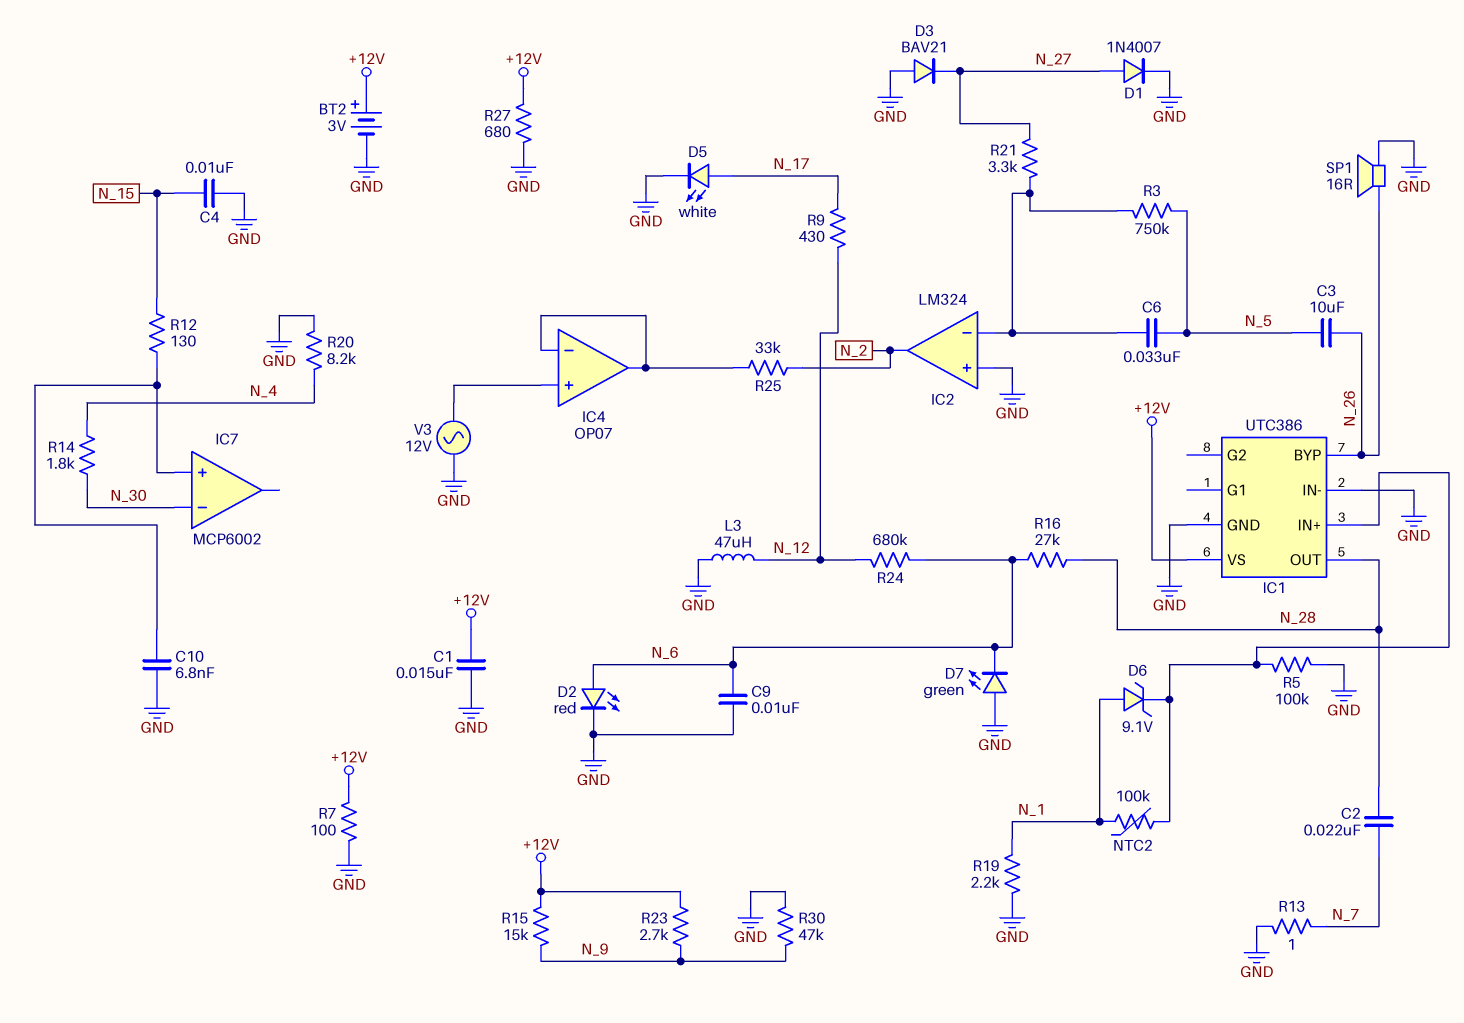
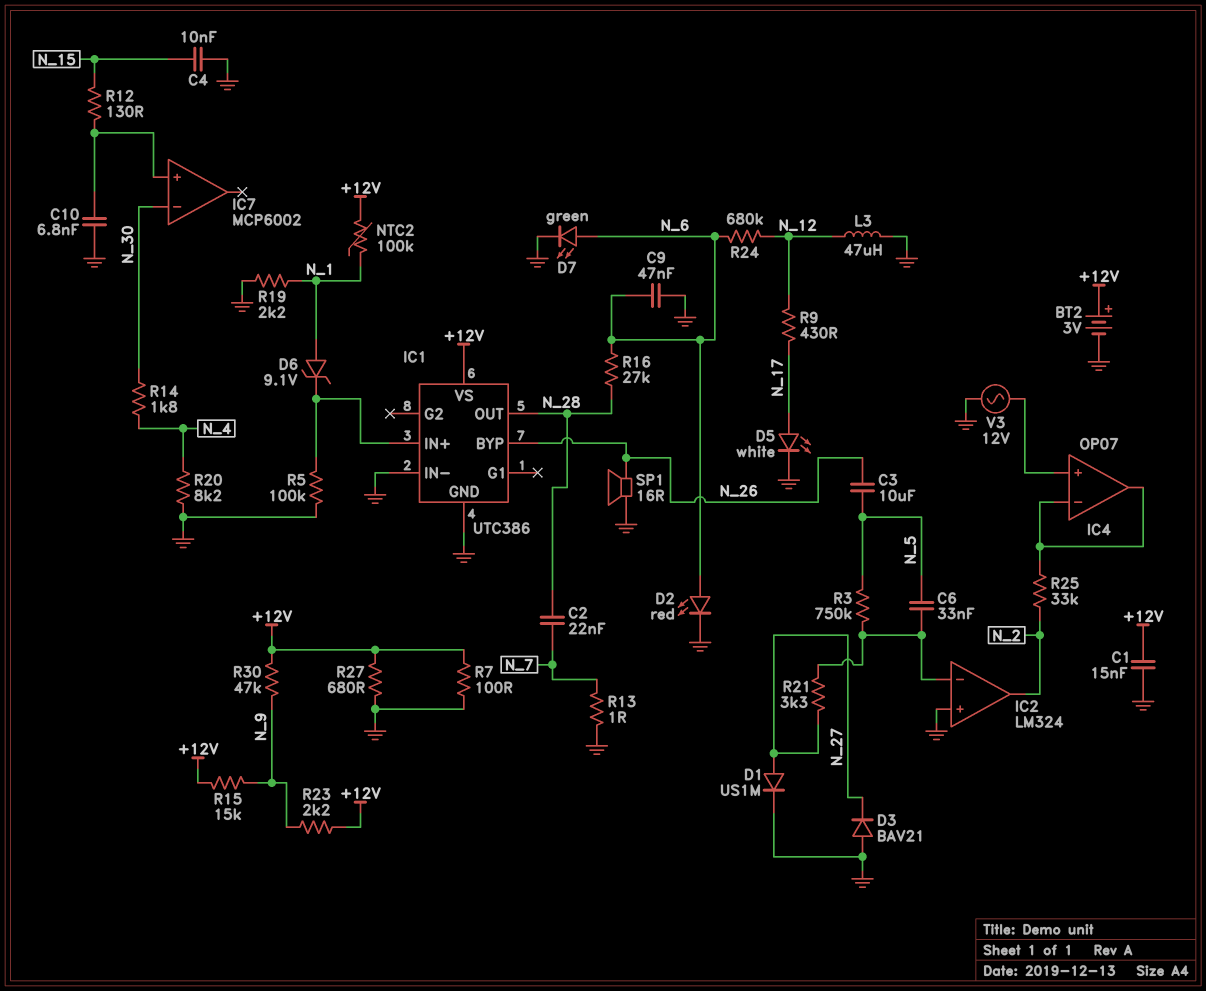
C9: 10nF (GND, N_6) -> 47nF (GND, N_6)
D1: diode 1N4007 (A N_27, K GND) -> diode US1M (A N_27, K GND)
D7: LED green (A GND, K N_6) -> LED green (A N_6, K GND)
NTC2: 100k (IC1/IN+, N_1) -> 100k (+12V, N_1)
R23: 2.7k (+12V, N_9) -> 2.2k (+12V, N_9)
R30: 47k (GND, N_9) -> 47k (+12V, N_9)

